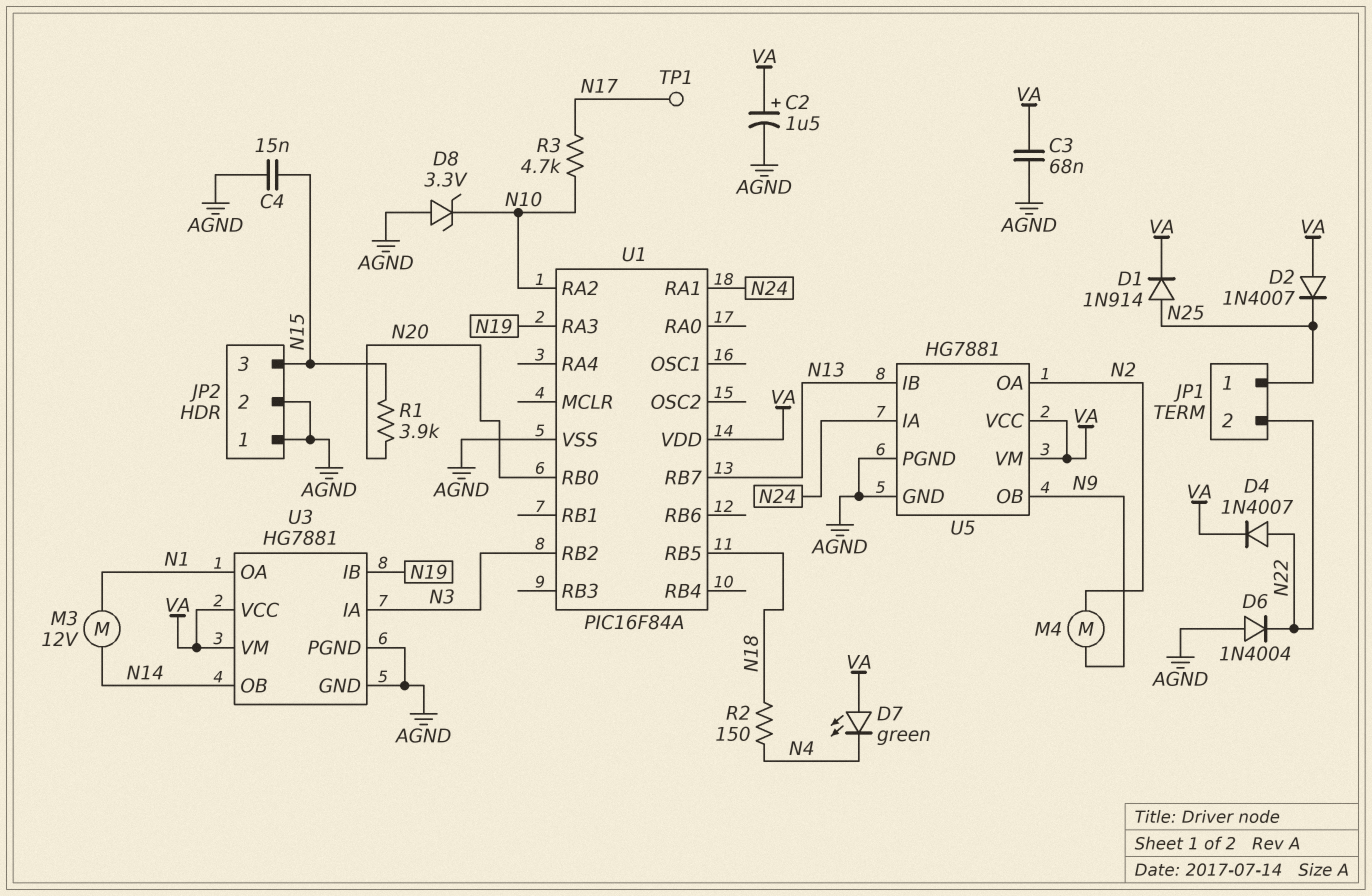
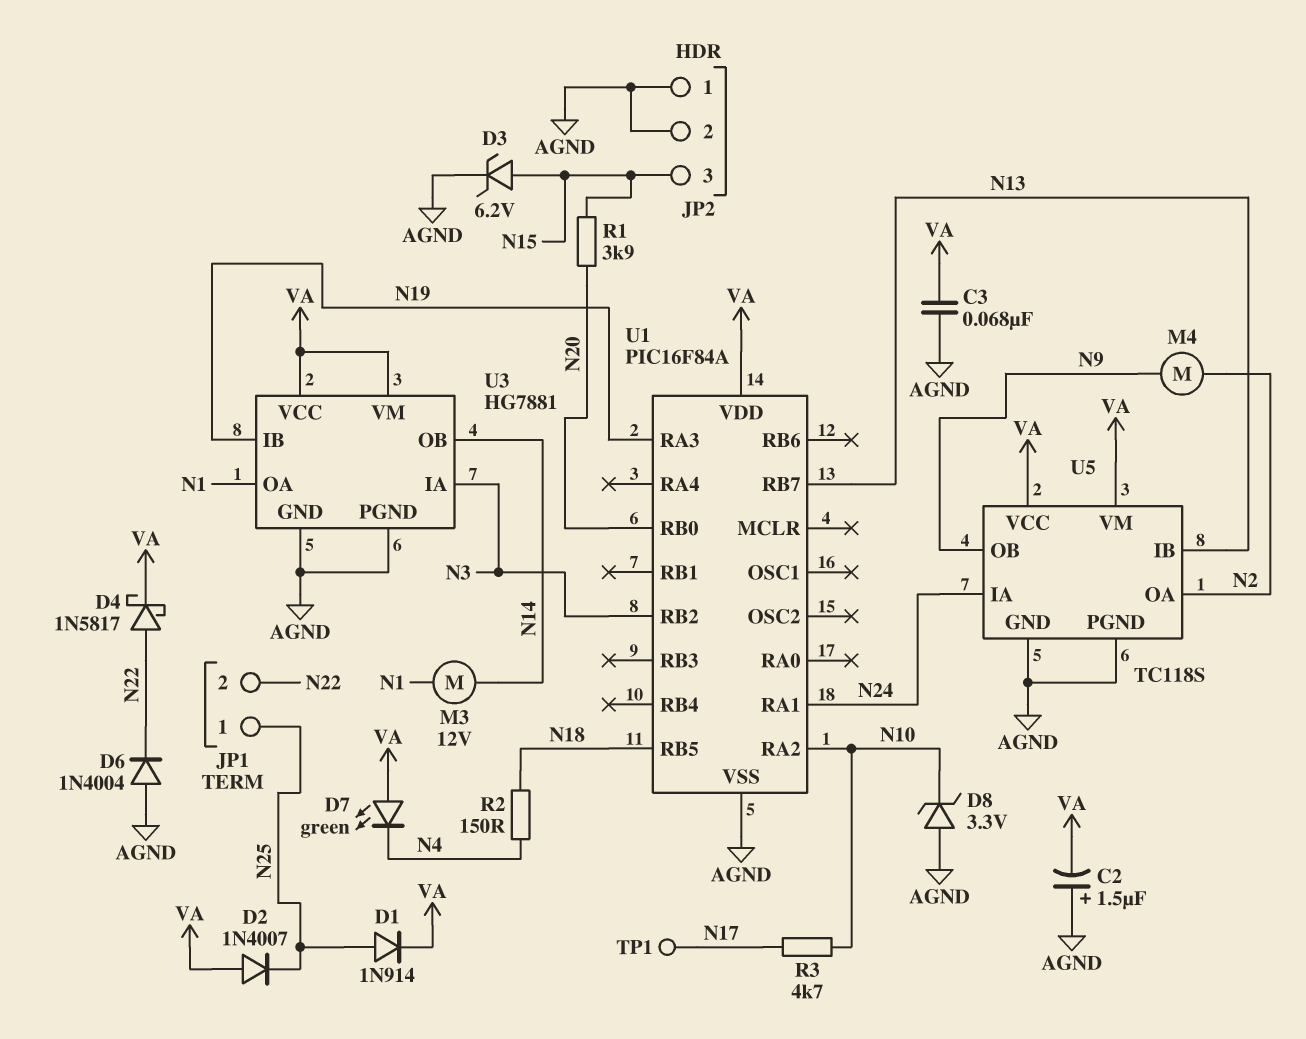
C2: 1.5uF (plus VA, minus AGND) -> 1.5uF (plus AGND, minus VA)
C4: 15nF (AGND, N15) -> none
D3: none -> zener 6.2V (A N15, K AGND)
D4: diode 1N4007 (A N22, K VA) -> schottky 1N5817 (A N22, K VA)
U5: HG7881 -> TC118S

